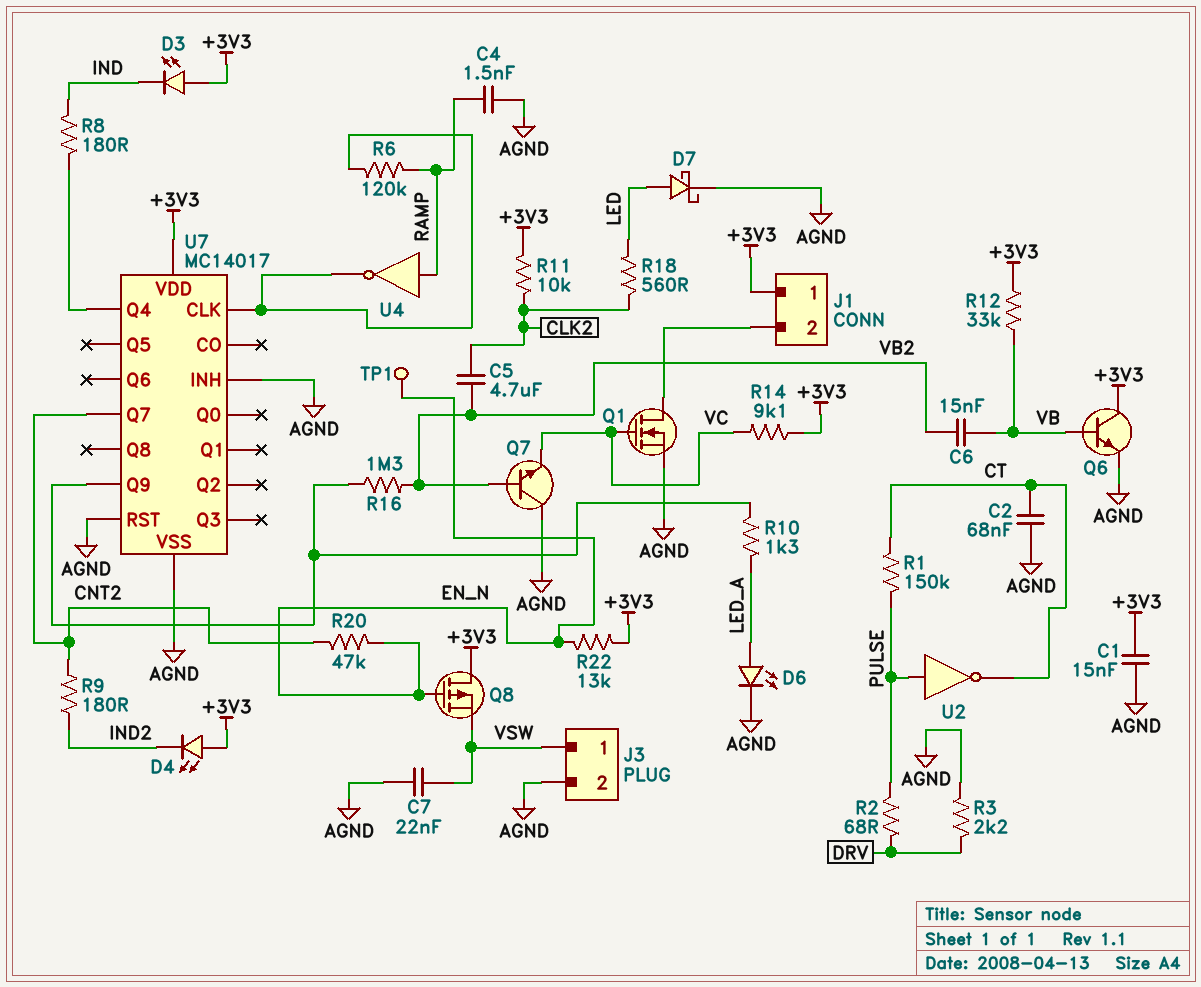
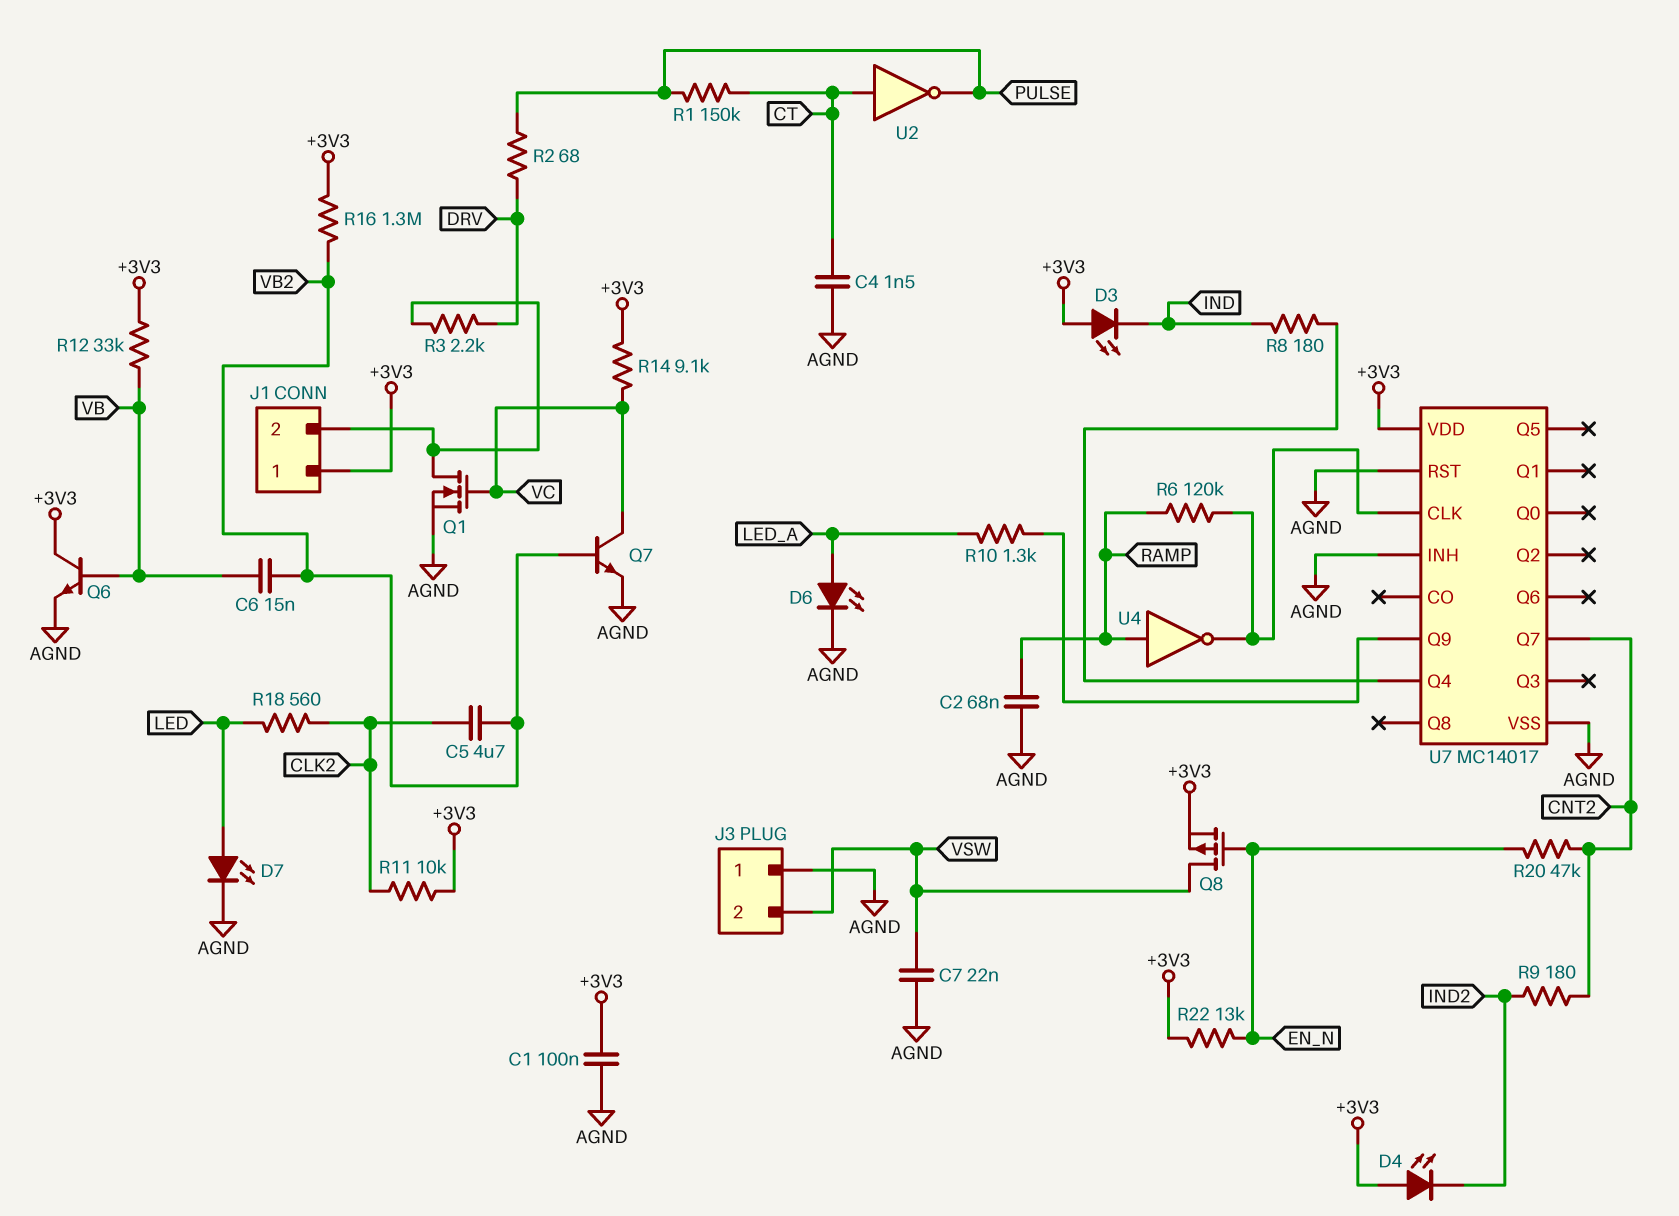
C1: 15nF (+3V3, AGND) -> 100nF (+3V3, AGND)
C2: 68nF (AGND, CT) -> 68nF (AGND, RAMP)
C4: 1.5nF (AGND, RAMP) -> 1.5nF (AGND, CT)
D7: schottky (A LED, K AGND) -> LED (A LED, K AGND)
J3 pin 1: VSW -> AGND
J3 pin 2: AGND -> VSW
Q7: NPN (B VB2, C AGND, E VC) -> NPN (B VB2, C VC, E AGND)
Q8: PMOS (G EN_N, D +3V3, S VSW) -> PMOS (G EN_N, D VSW, S +3V3)
R3: 2.2k (AGND, DRV) -> 2.2k (DRV, J1/2)
R16: 1.3M (U7/Q9, VB2) -> 1.3M (+3V3, VB2)
TP1: test point (EN_N) -> none
U2: NOT (in PULSE, out CT) -> NOT (in CT, out PULSE)

